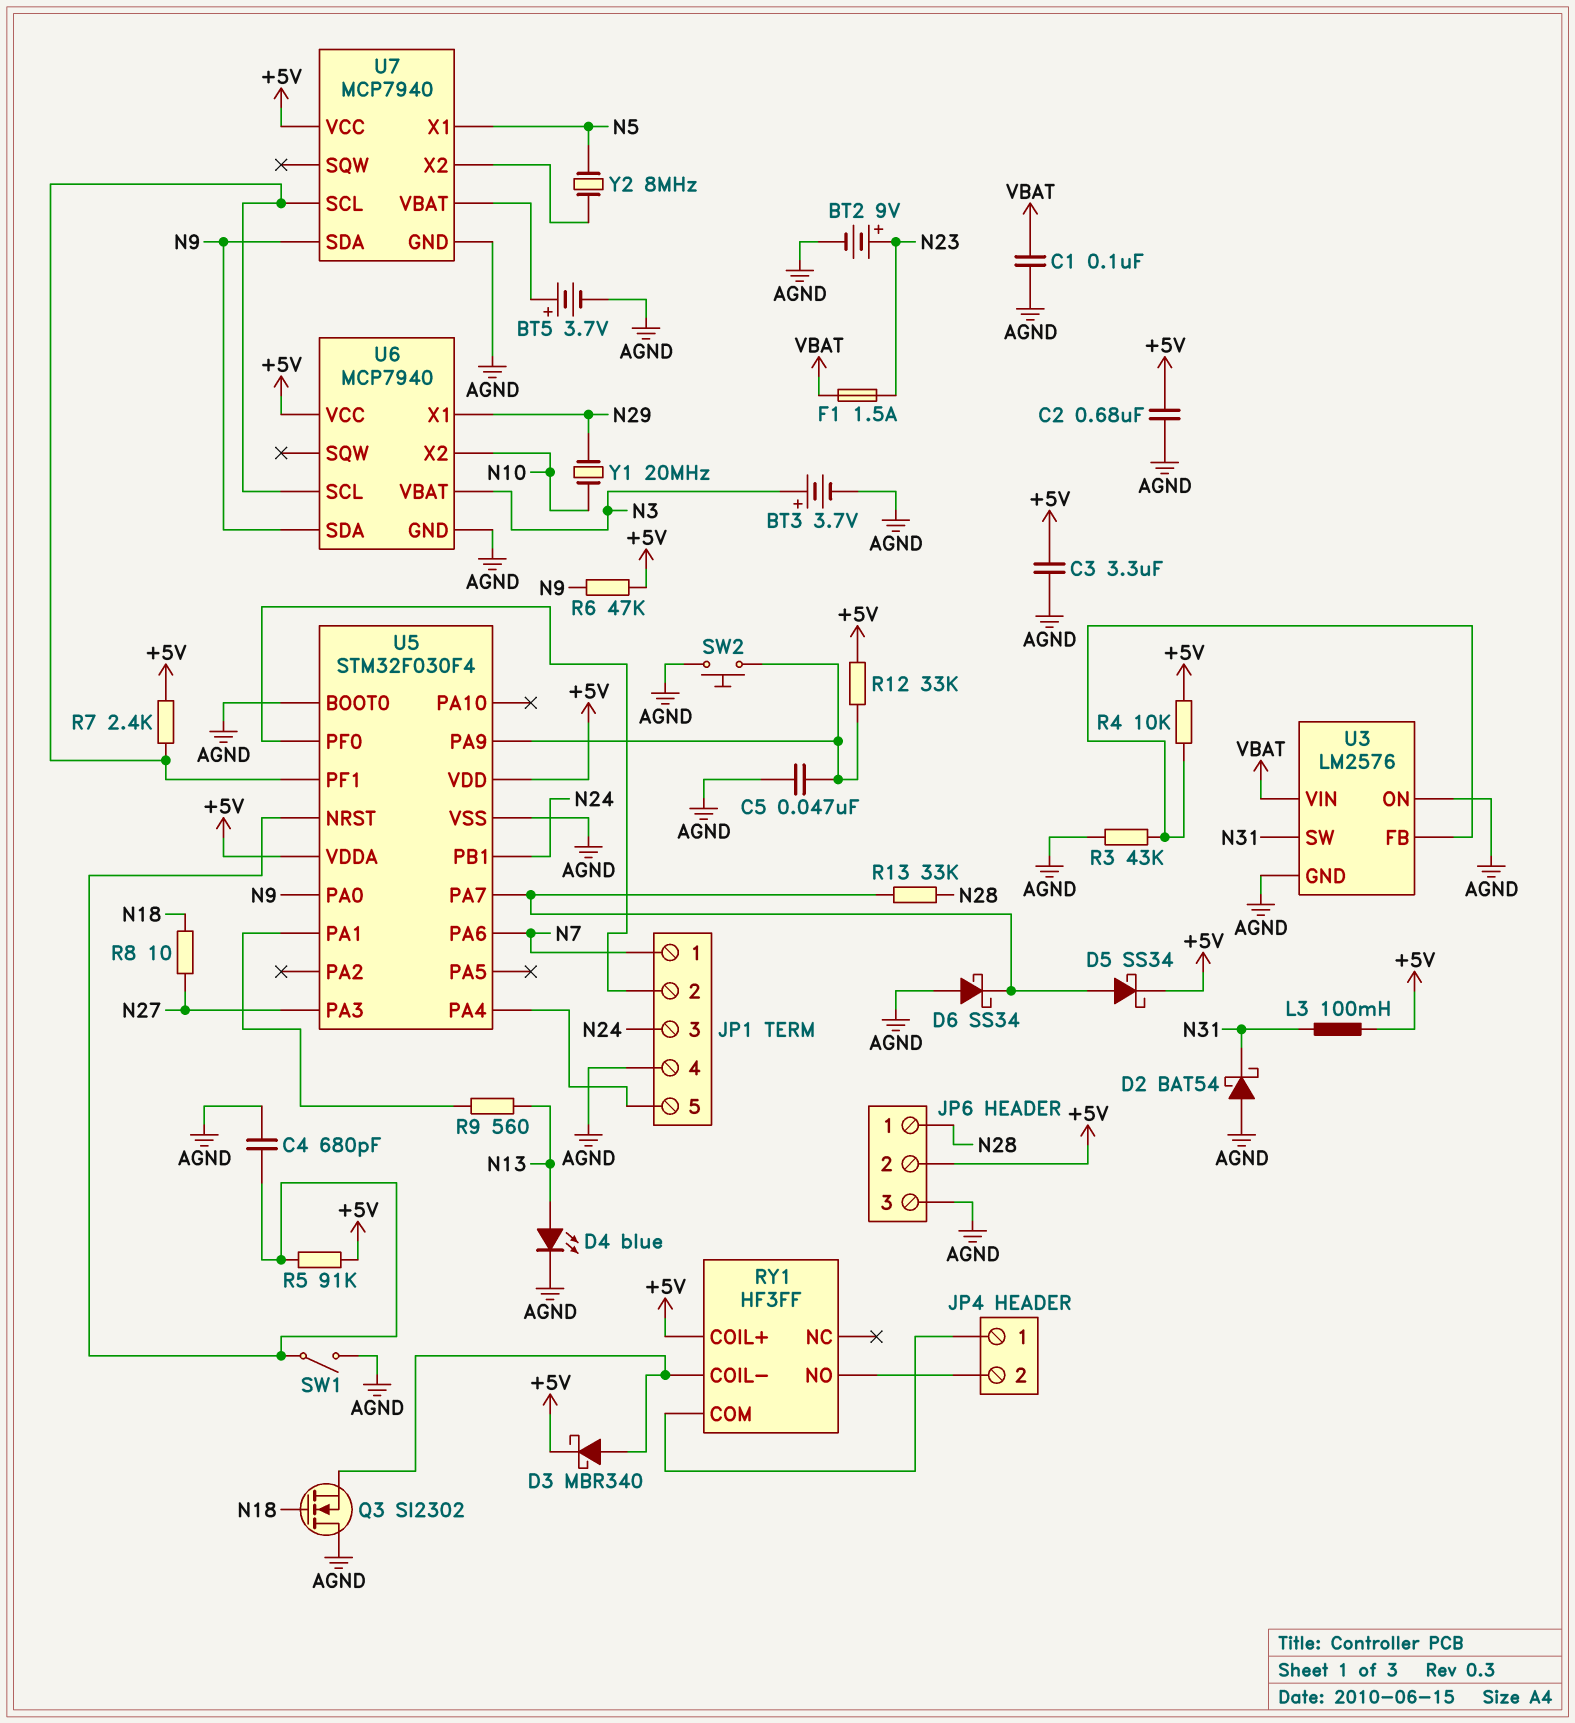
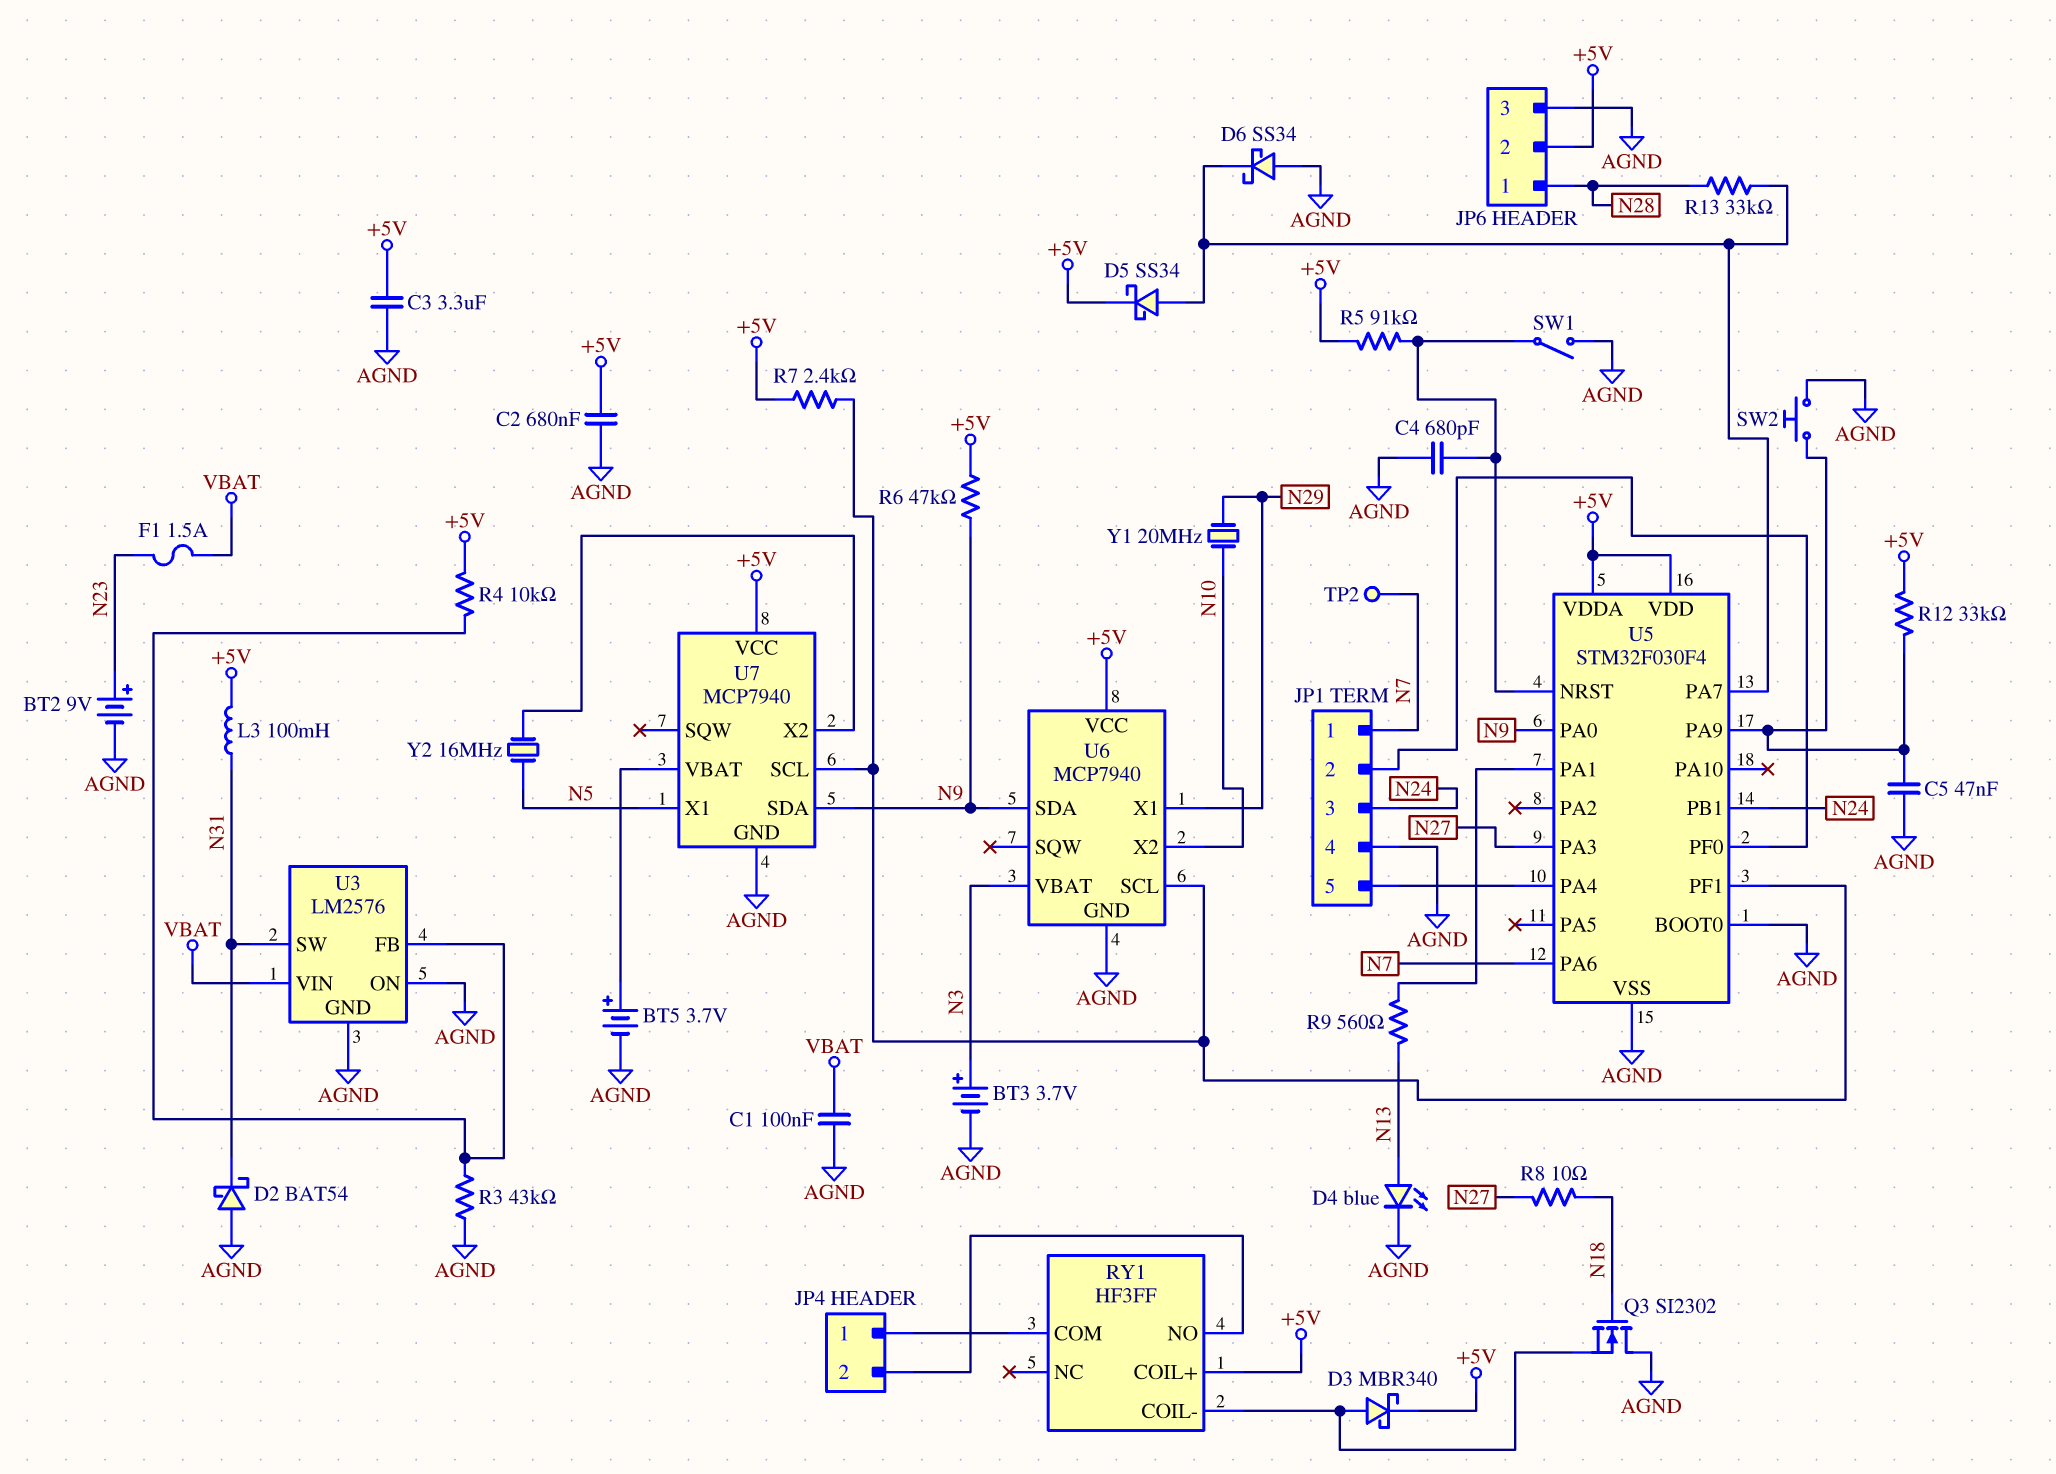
TP2: none -> test point (N7)
Y2: 8MHz (N5, U7/X2) -> 16MHz (N5, U7/X2)

